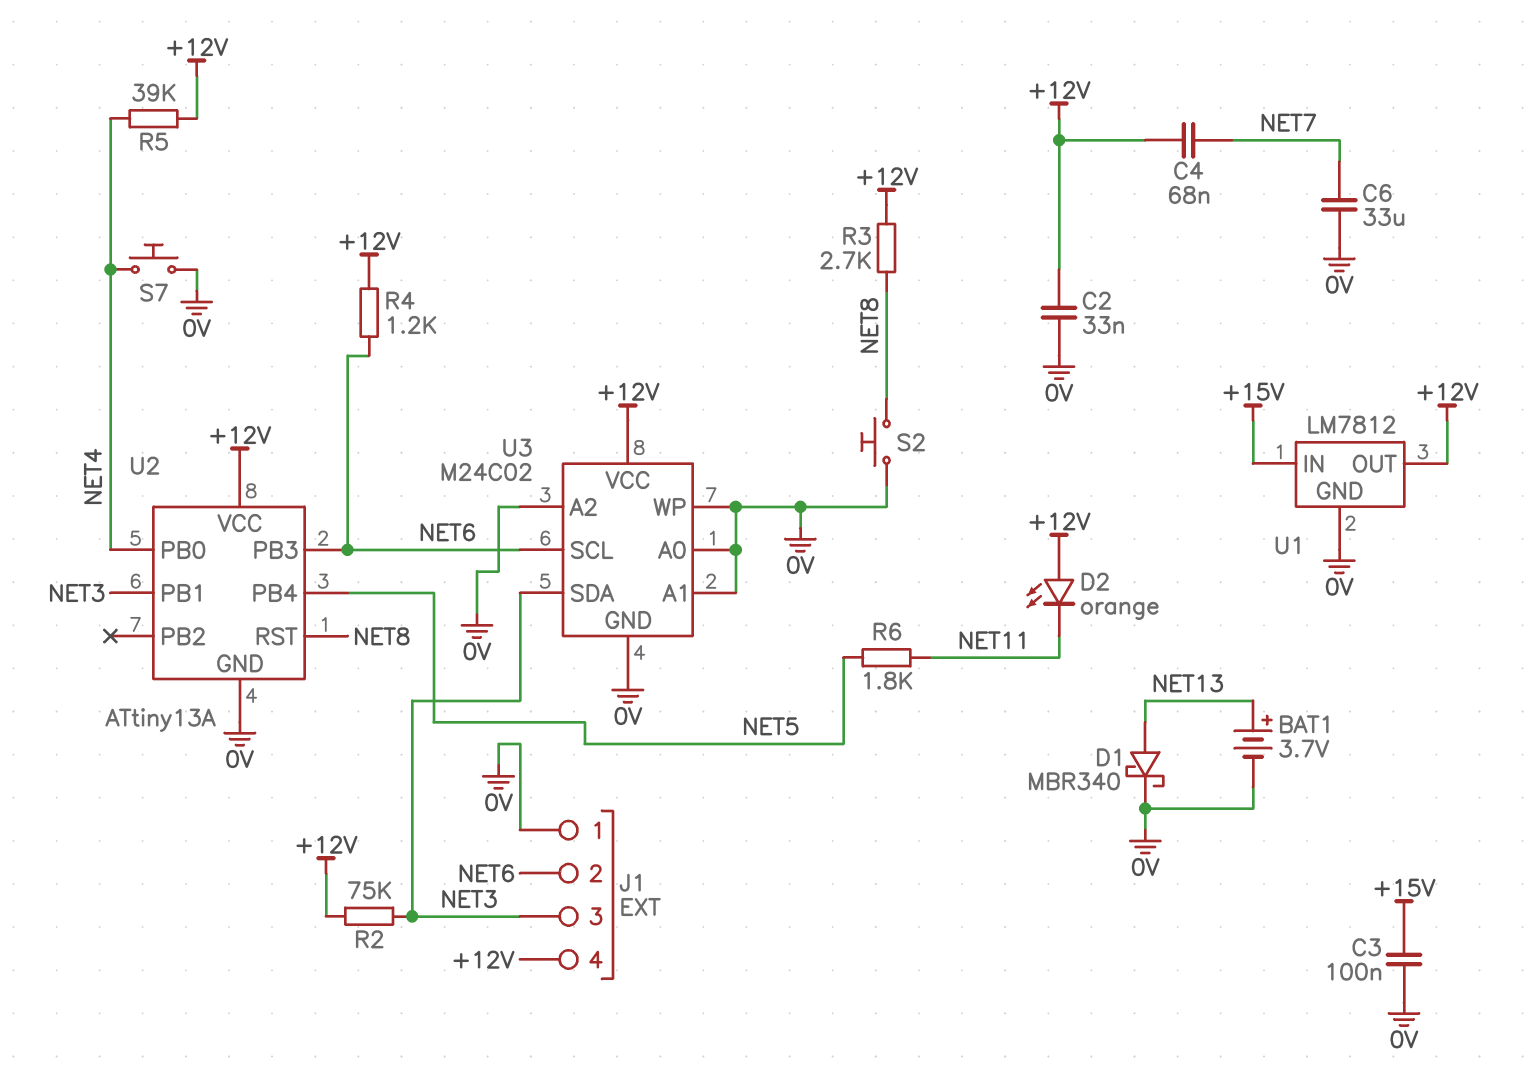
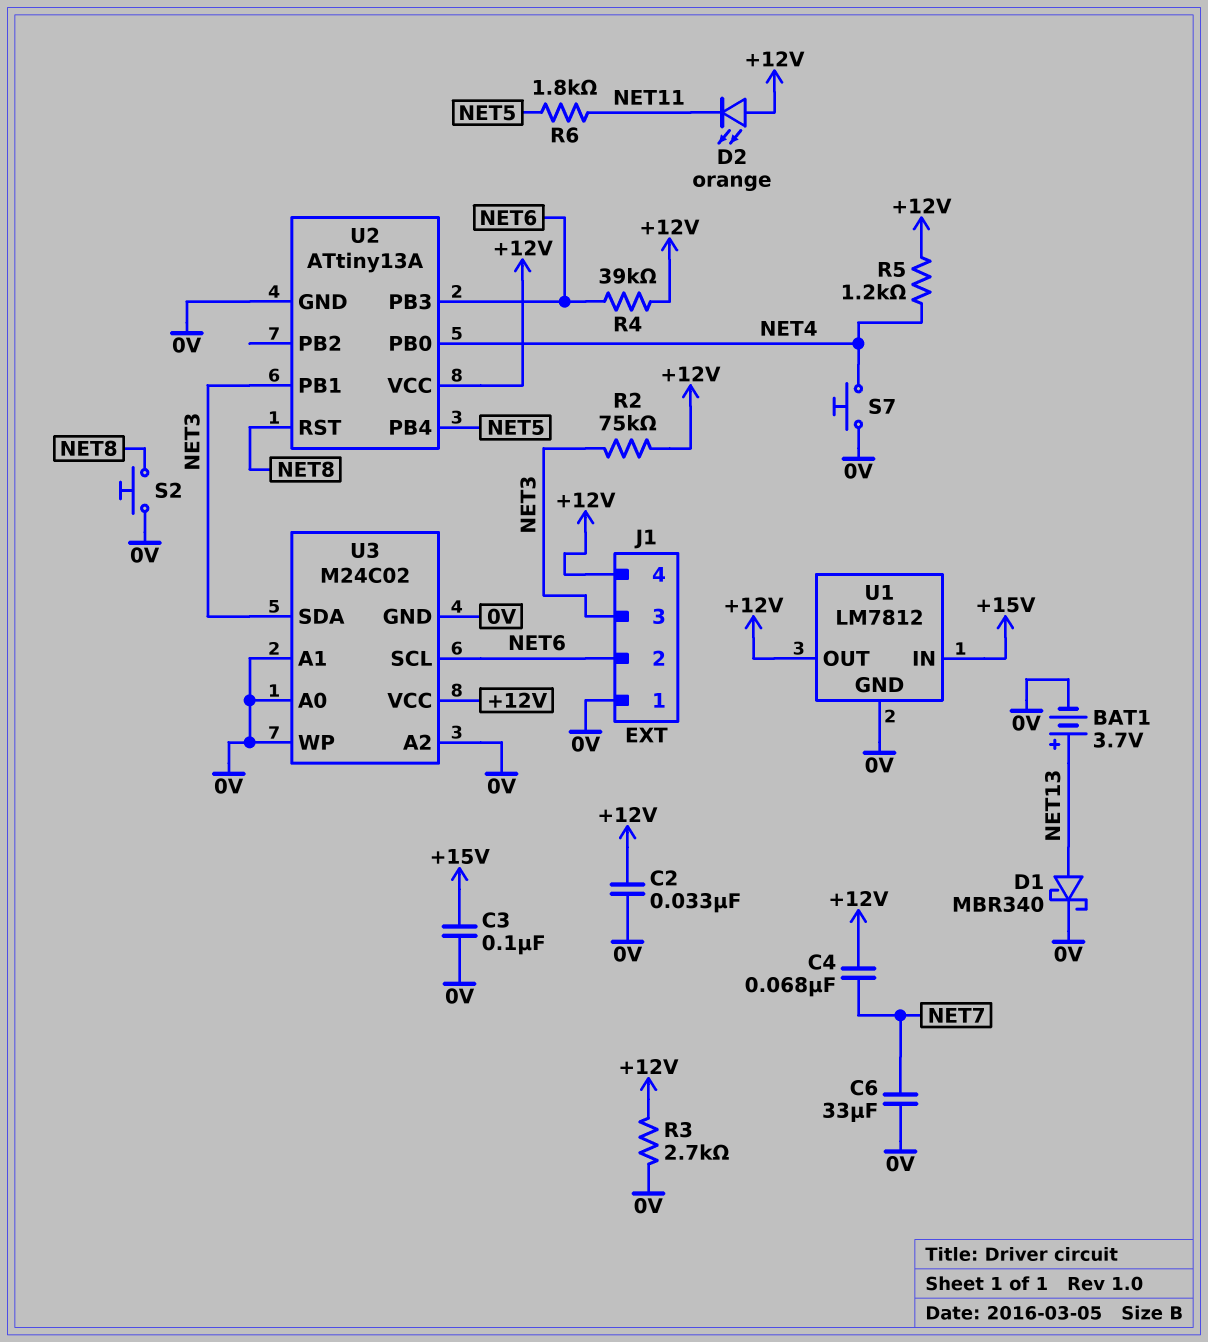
R3: 2.7k (+12V, NET8) -> 2.7k (+12V, 0V)
R4: 1.2k (+12V, NET6) -> 39k (+12V, NET6)
R5: 39k (+12V, NET4) -> 1.2k (+12V, NET4)

